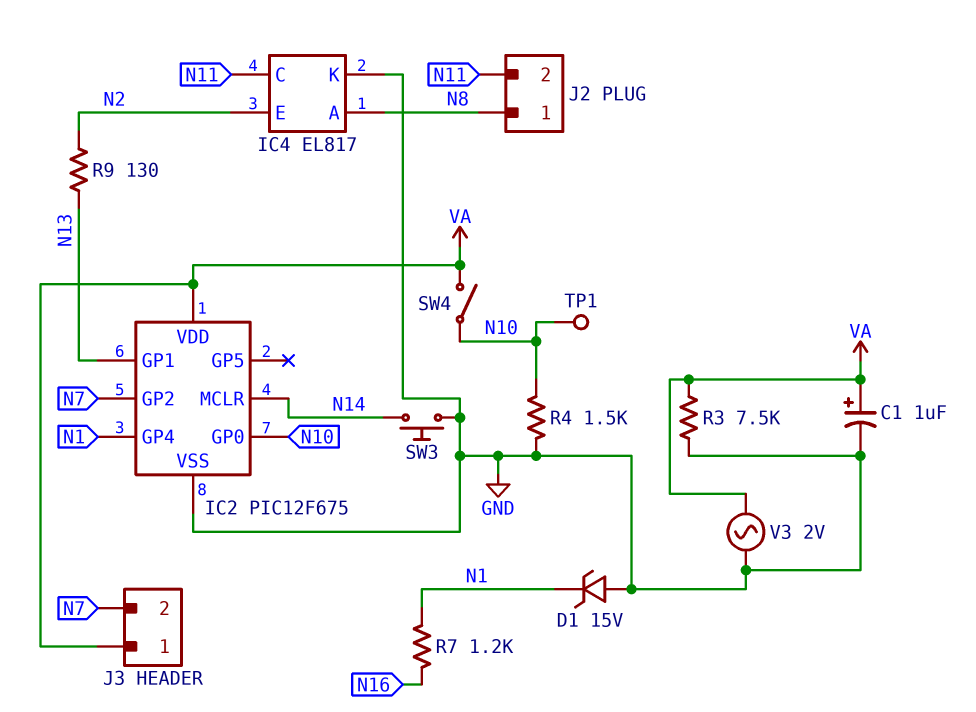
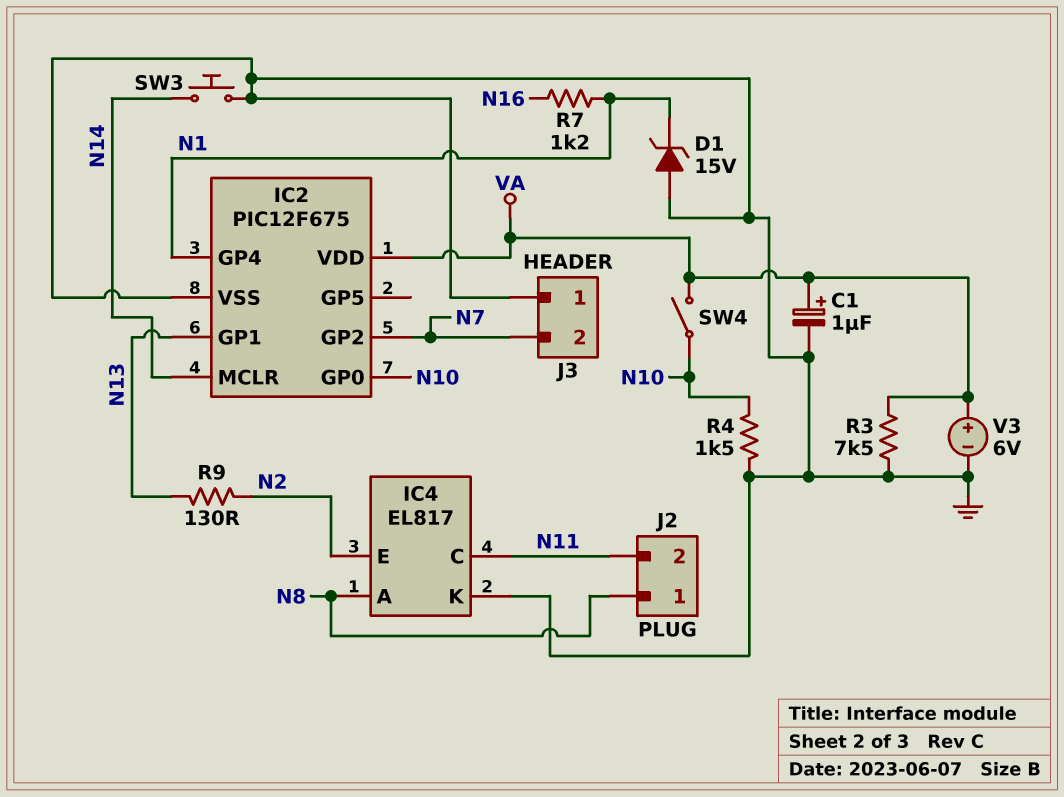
J3 pin 1: VA -> GND
TP1: test point (N10) -> none
V3: AC 2V (GND, VA) -> 6V (plus VA, minus GND)

